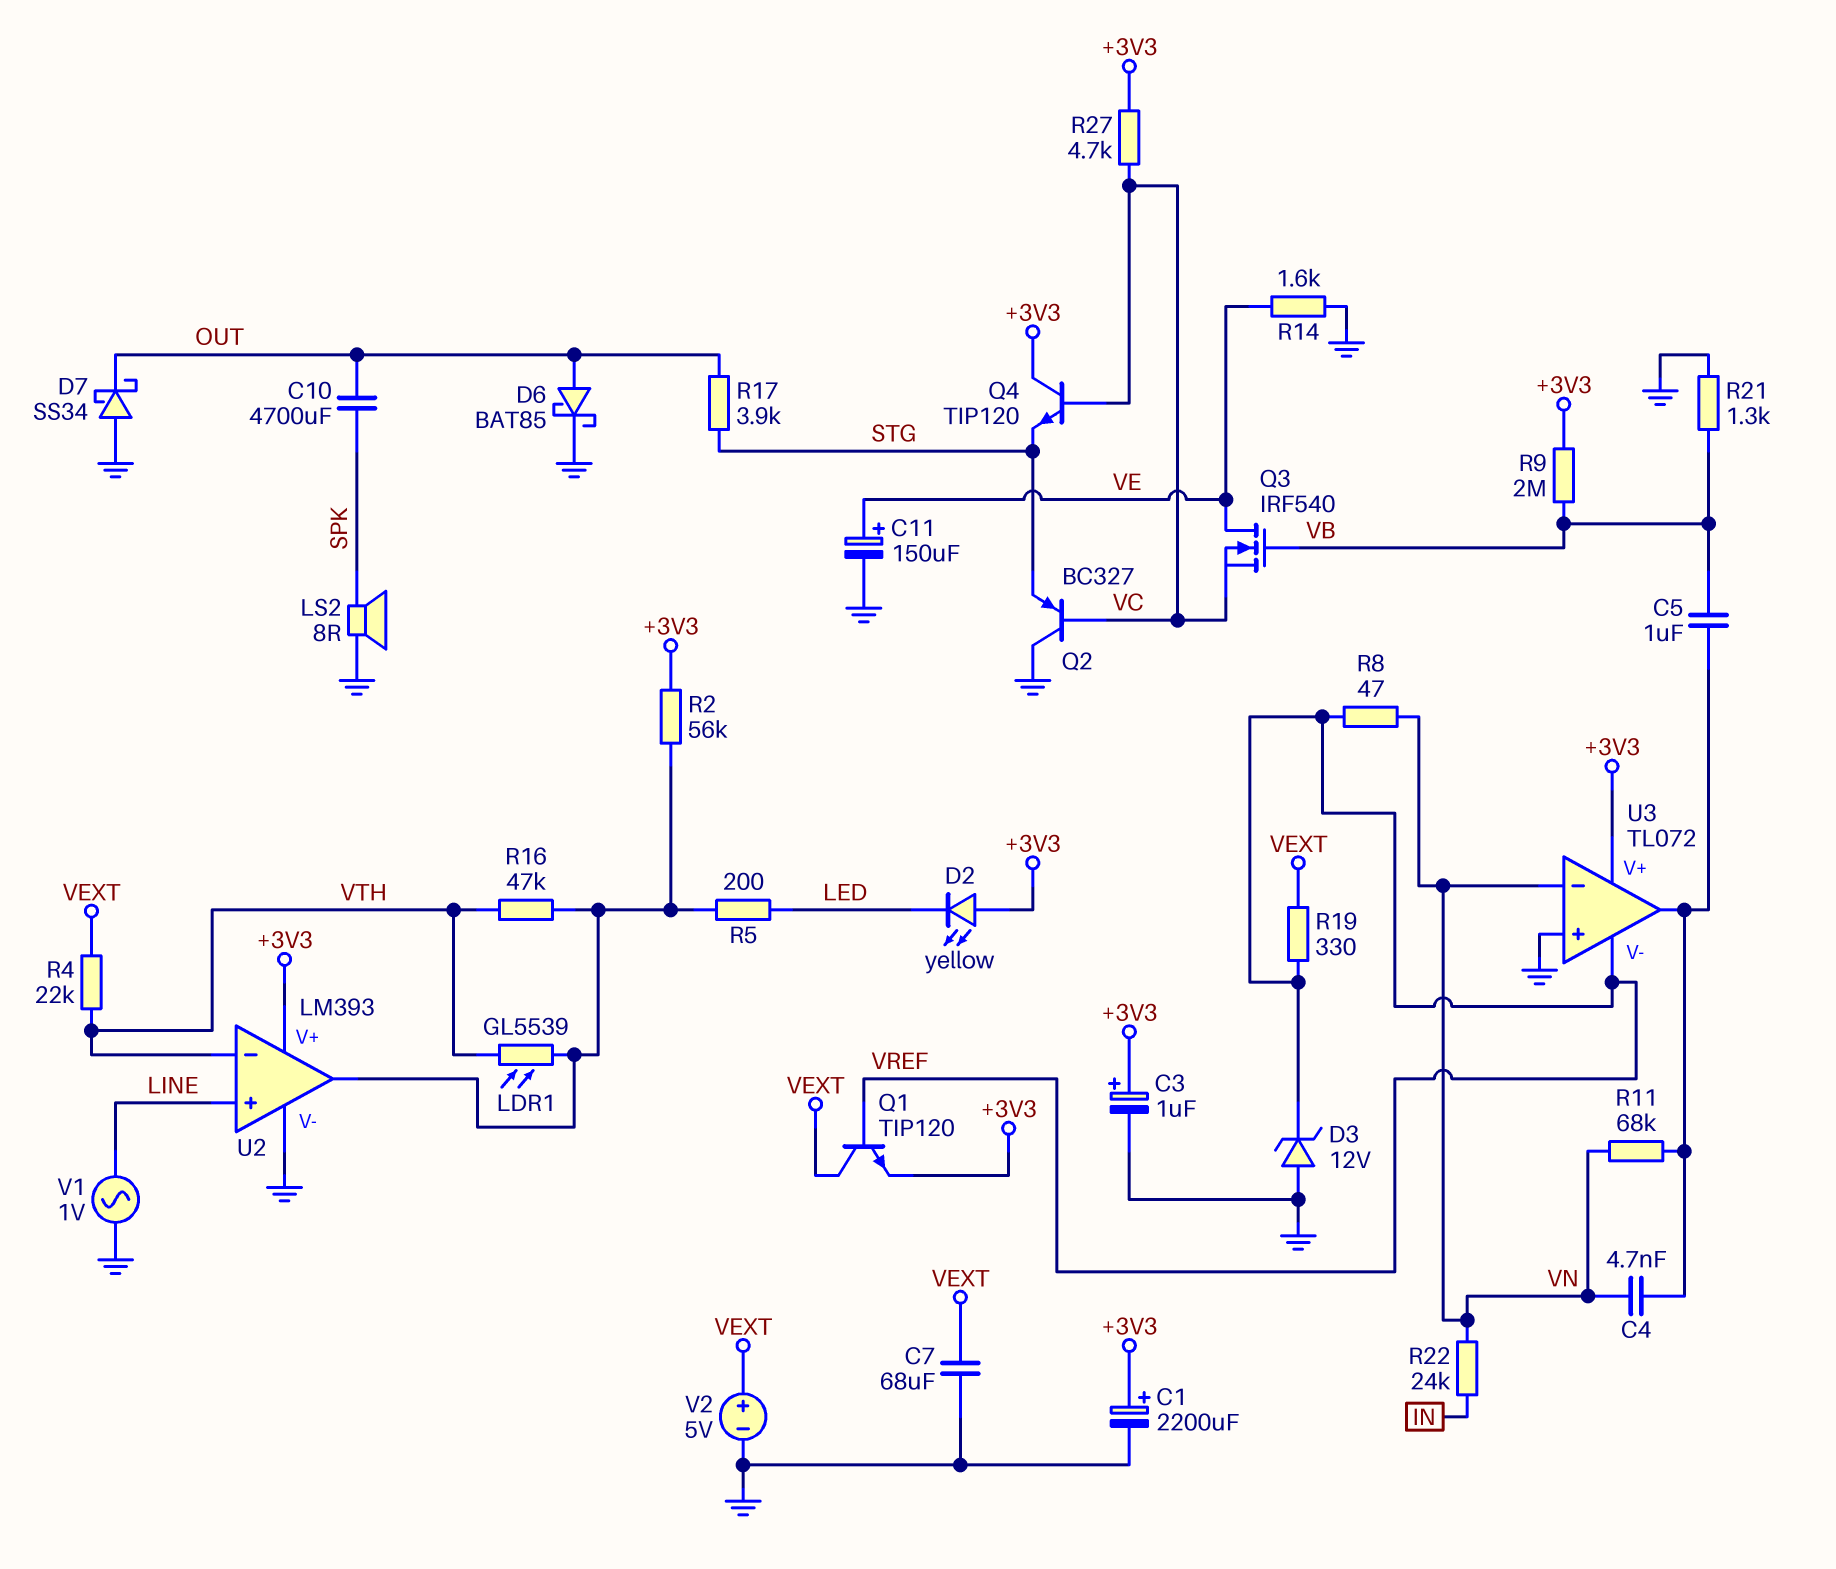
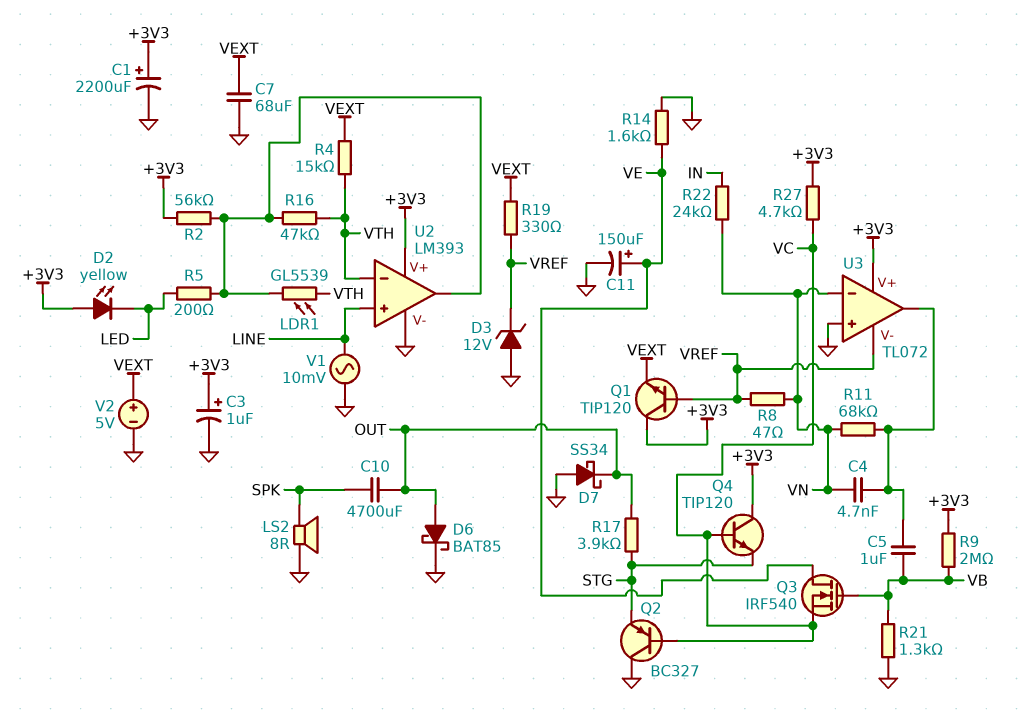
Q1: NPN TIP120 (B VREF, C VEXT, E +3V3) -> NPN TIP120 (B VREF, C +3V3, E VEXT)
R4: 22k (VEXT, VTH) -> 15k (VEXT, VTH)
V1: AC 1V (GND, LINE) -> AC 10mV (GND, LINE)

